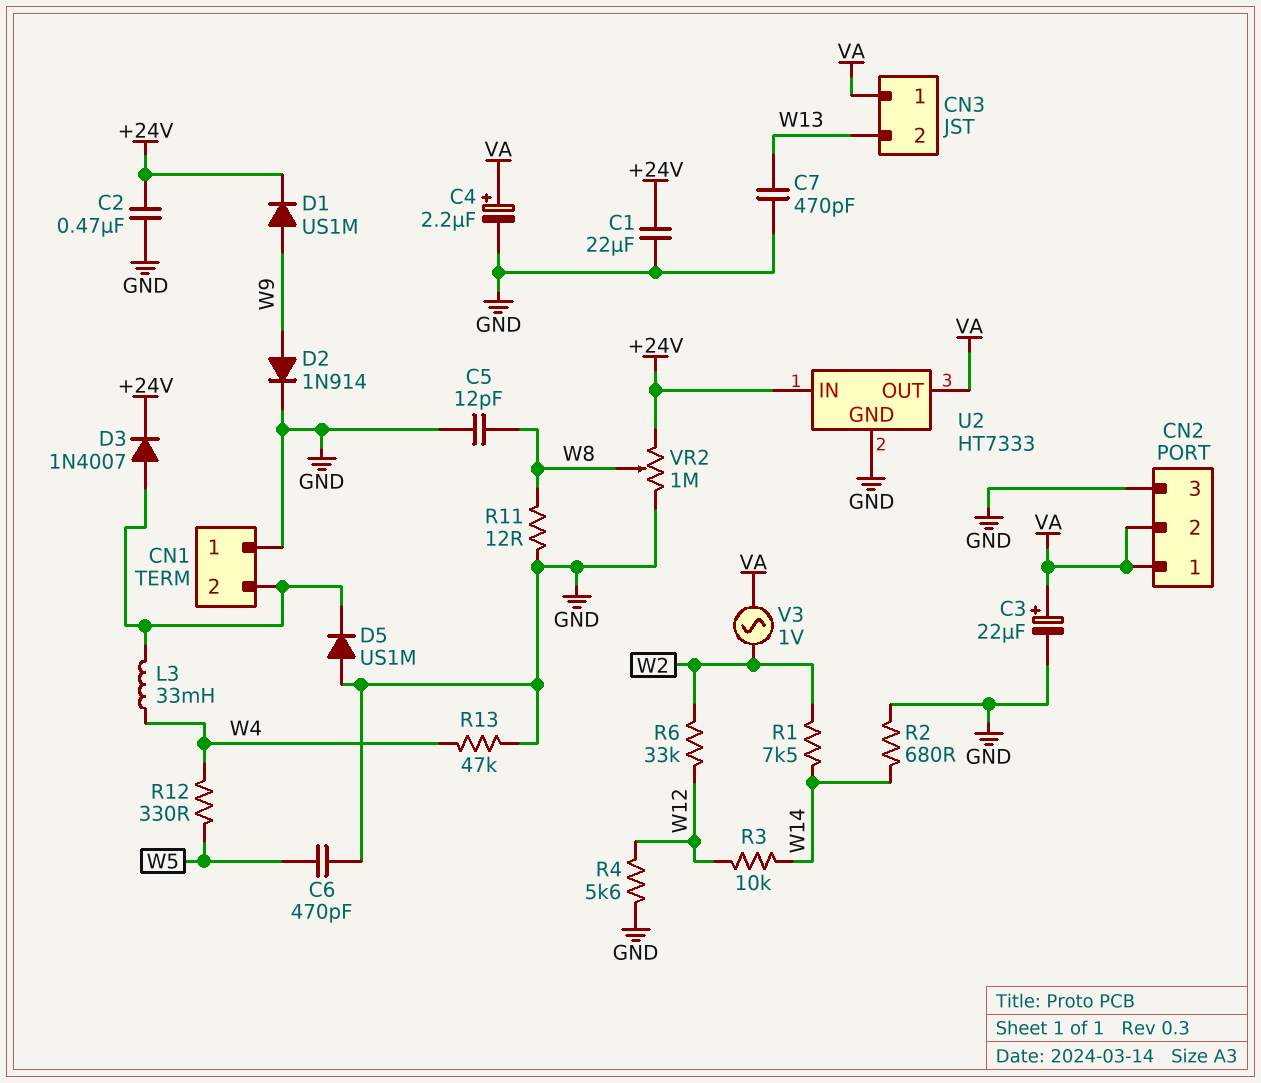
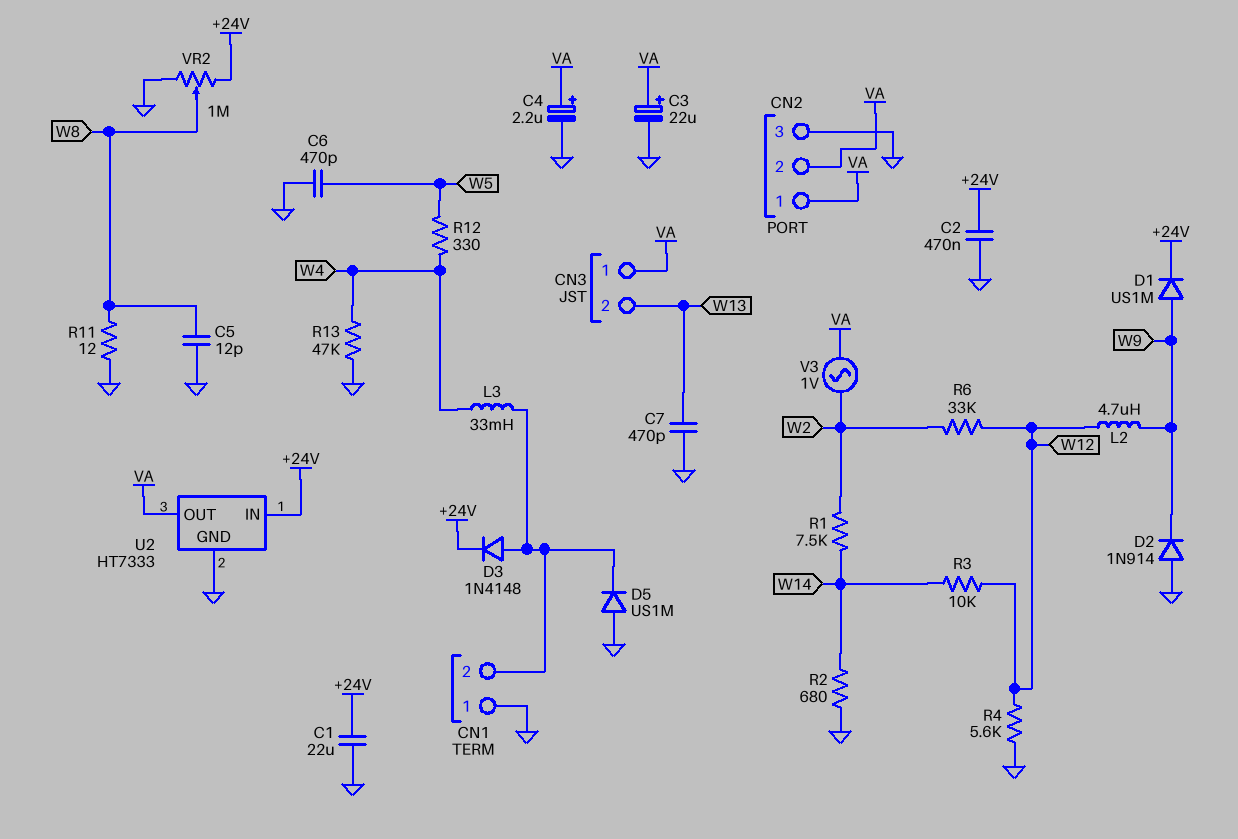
D2: diode 1N914 (A W9, K GND) -> diode 1N914 (A GND, K W9)
D3: diode 1N4007 (A CN1/2, K +24V) -> diode 1N4148 (A CN1/2, K +24V)
L2: none -> 4.7uH (W9, W12)

